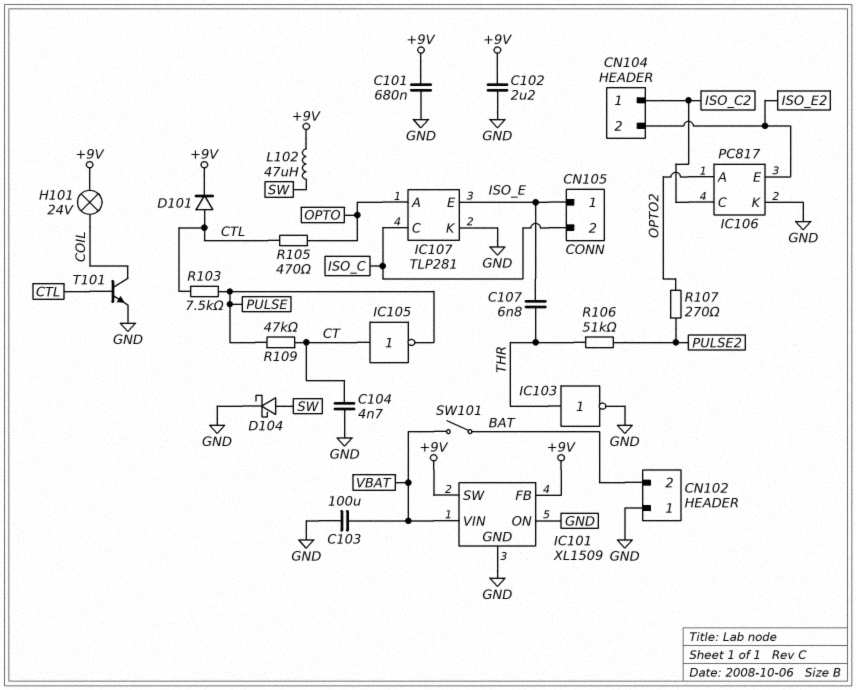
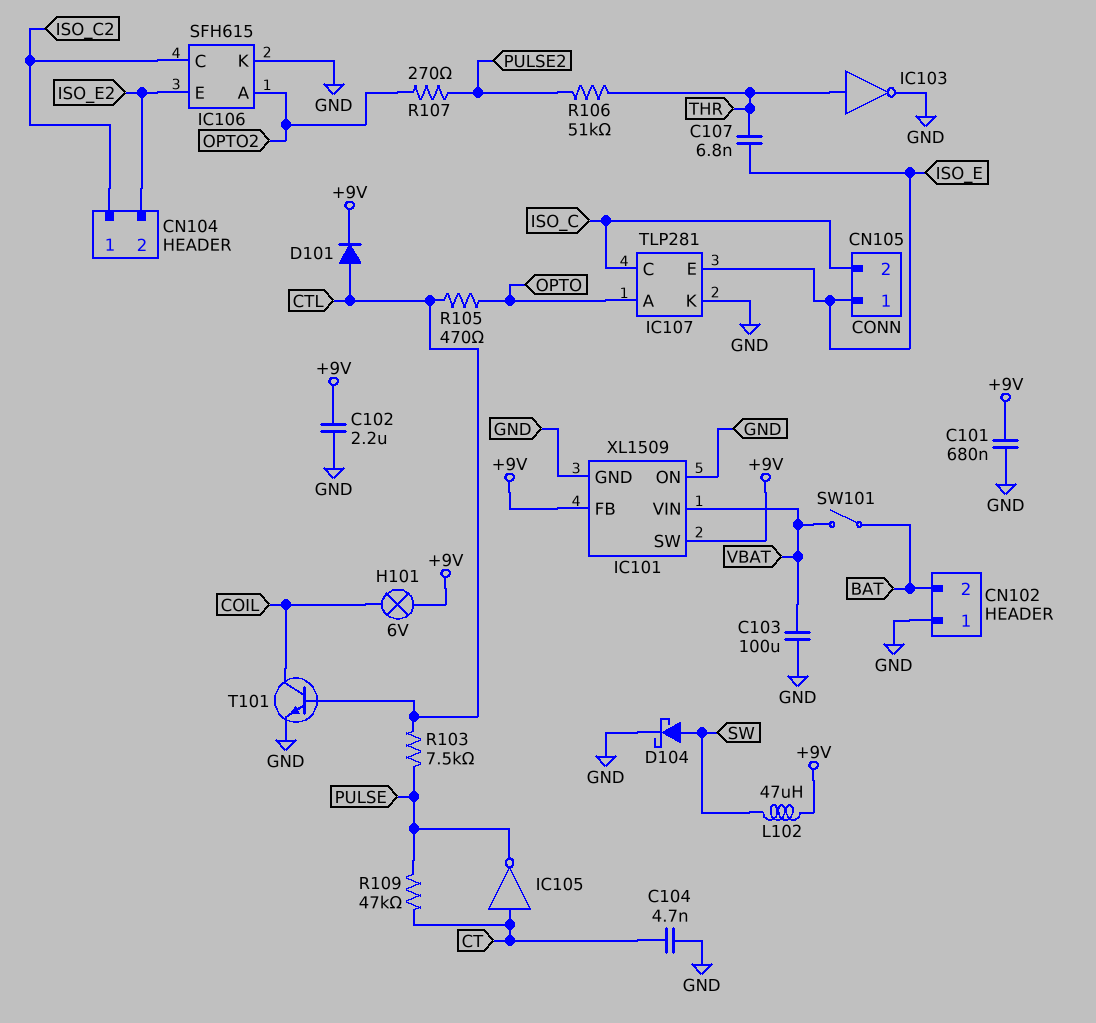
H101: lamp 24V (+9V, COIL) -> lamp 6V (+9V, COIL)
IC106: PC817 -> SFH615

